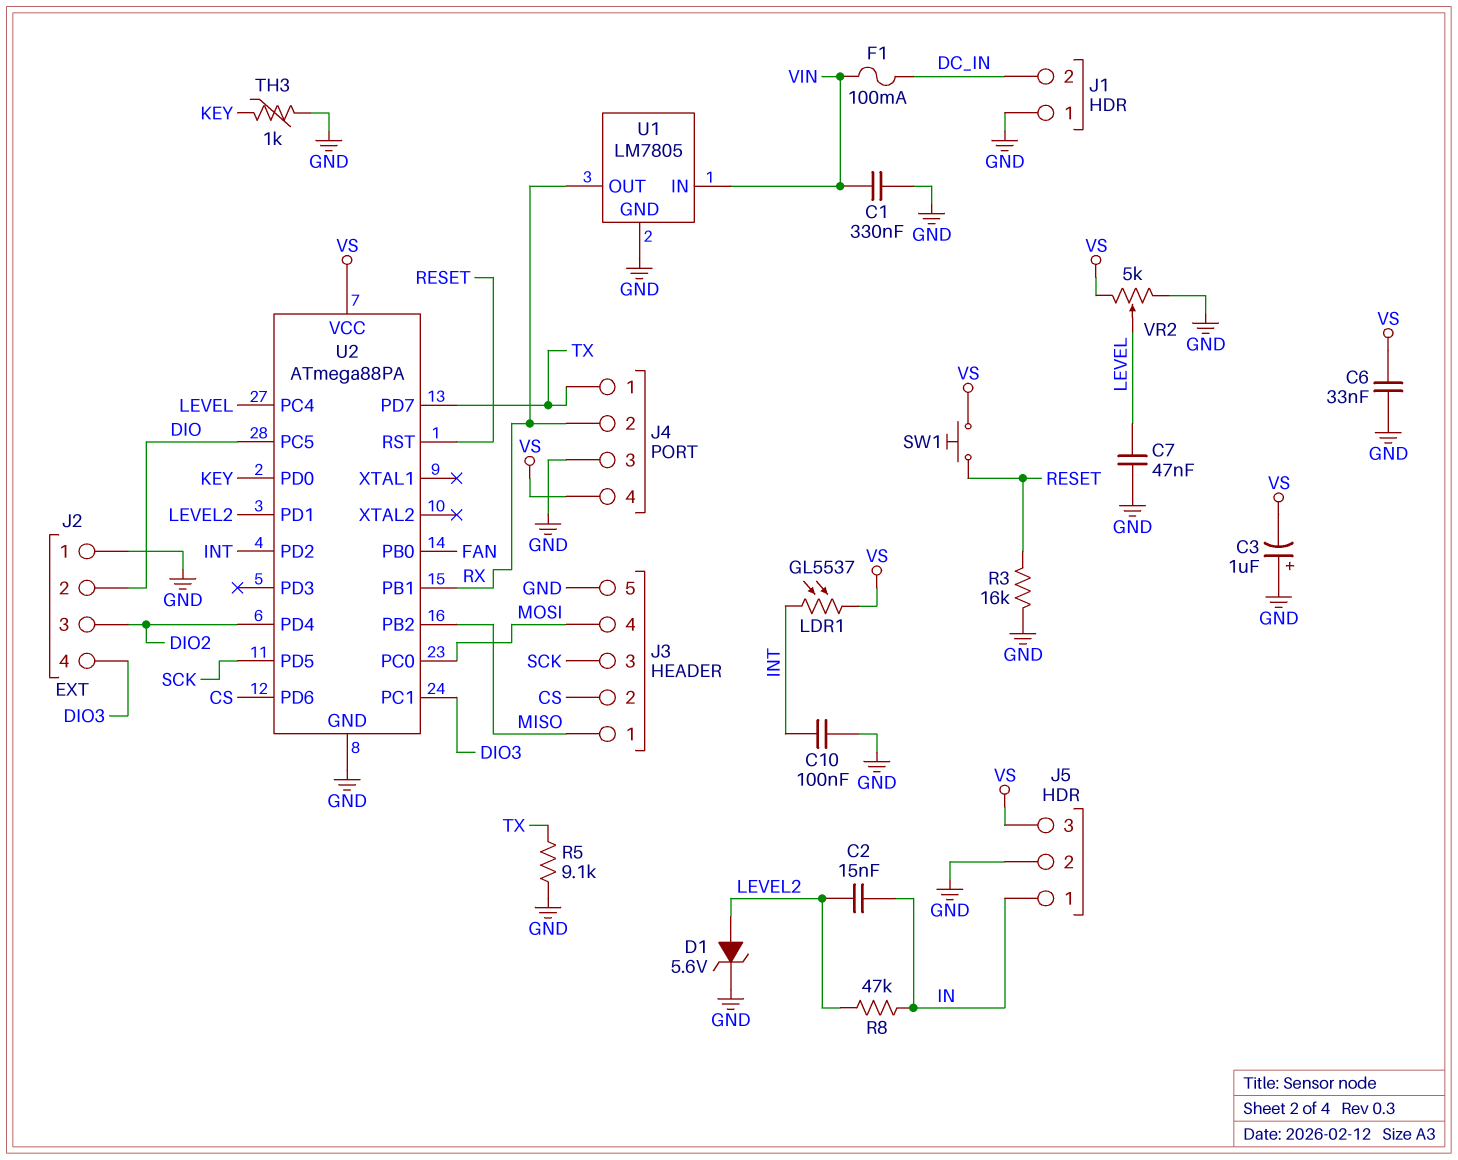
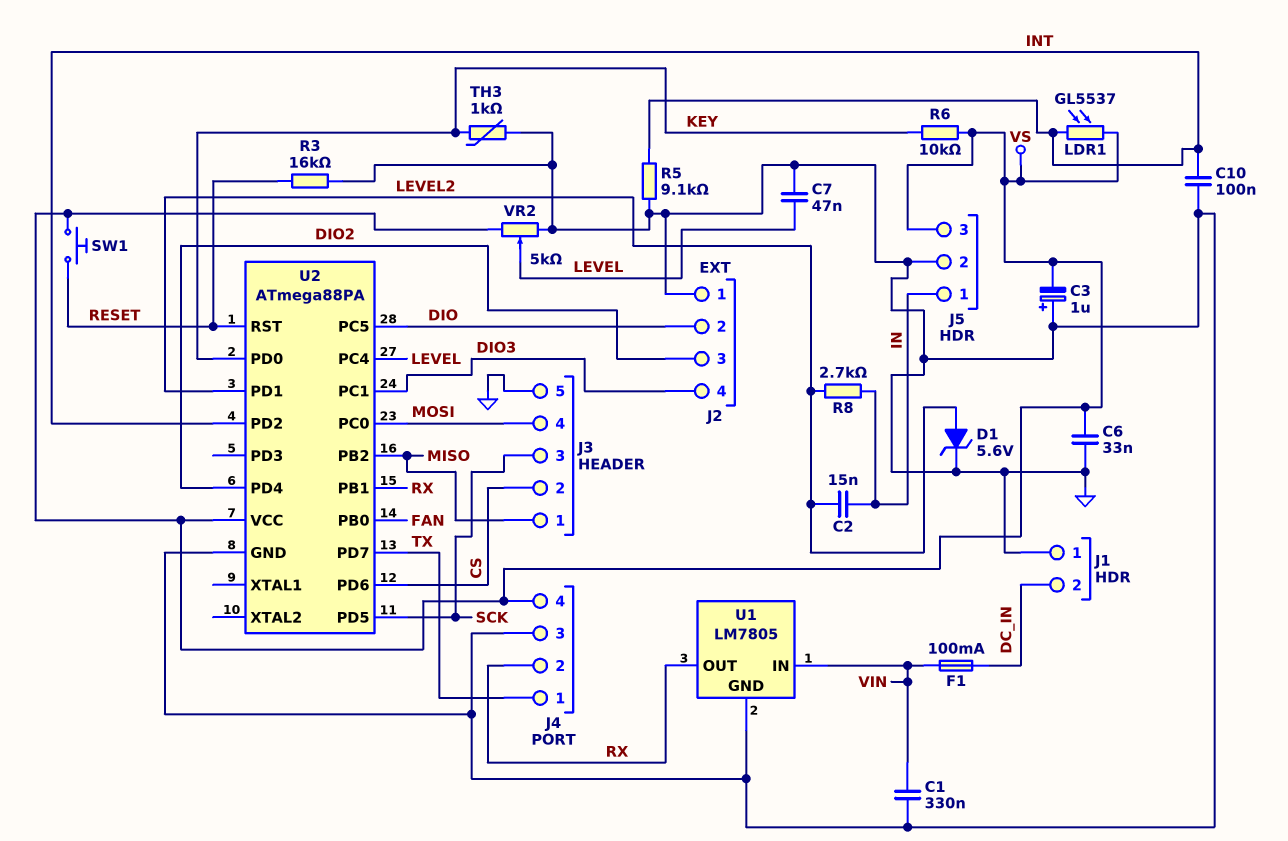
R5: 9.1k (GND, TX) -> 9.1k (GND, INT)
R6: none -> 10k (KEY, VS)
R8: 47k (IN, LEVEL2) -> 2.7k (IN, LEVEL2)

